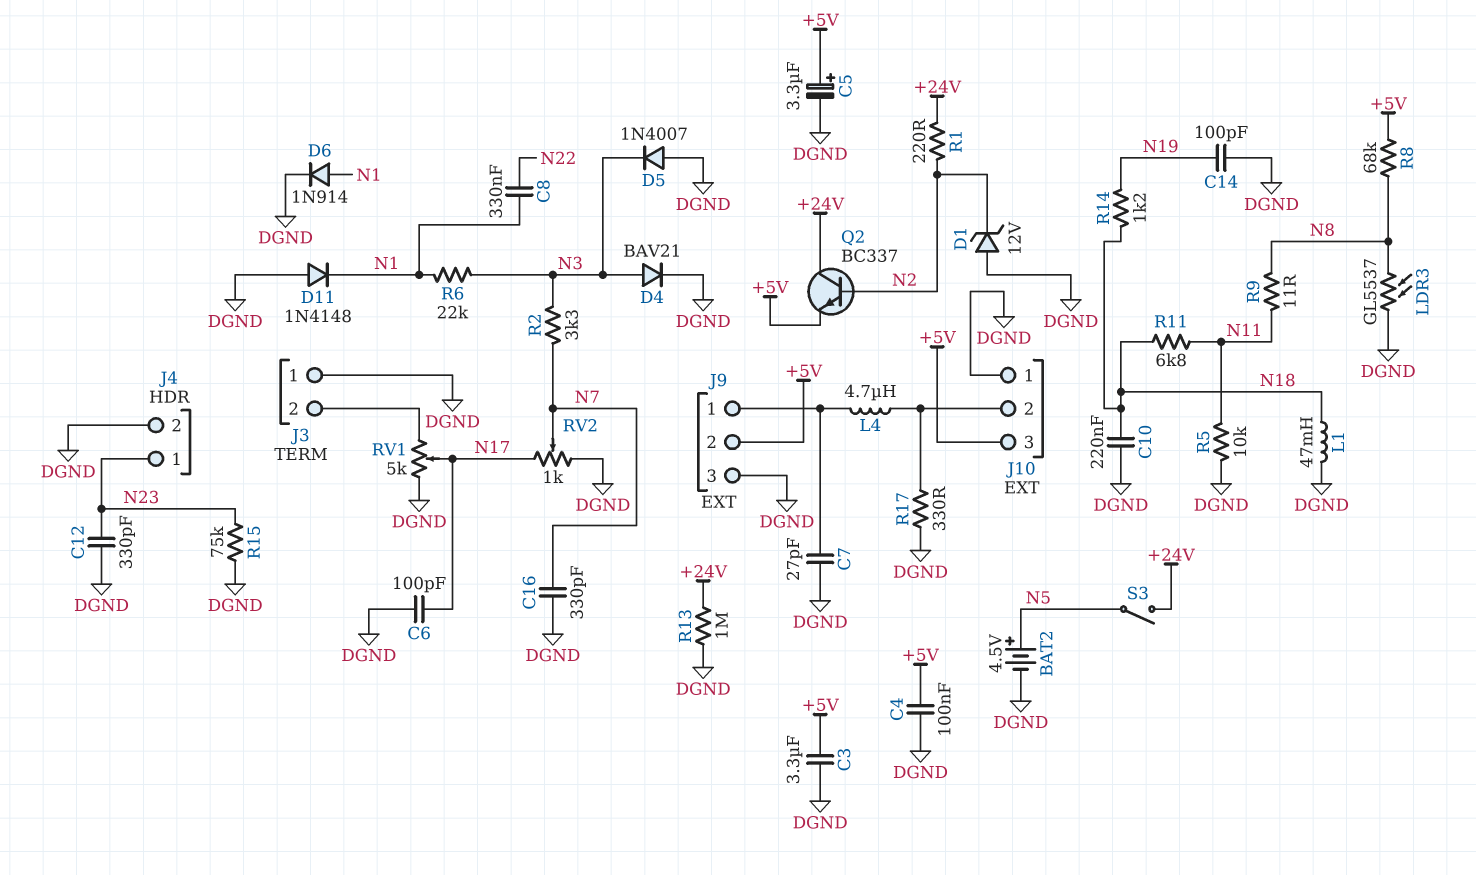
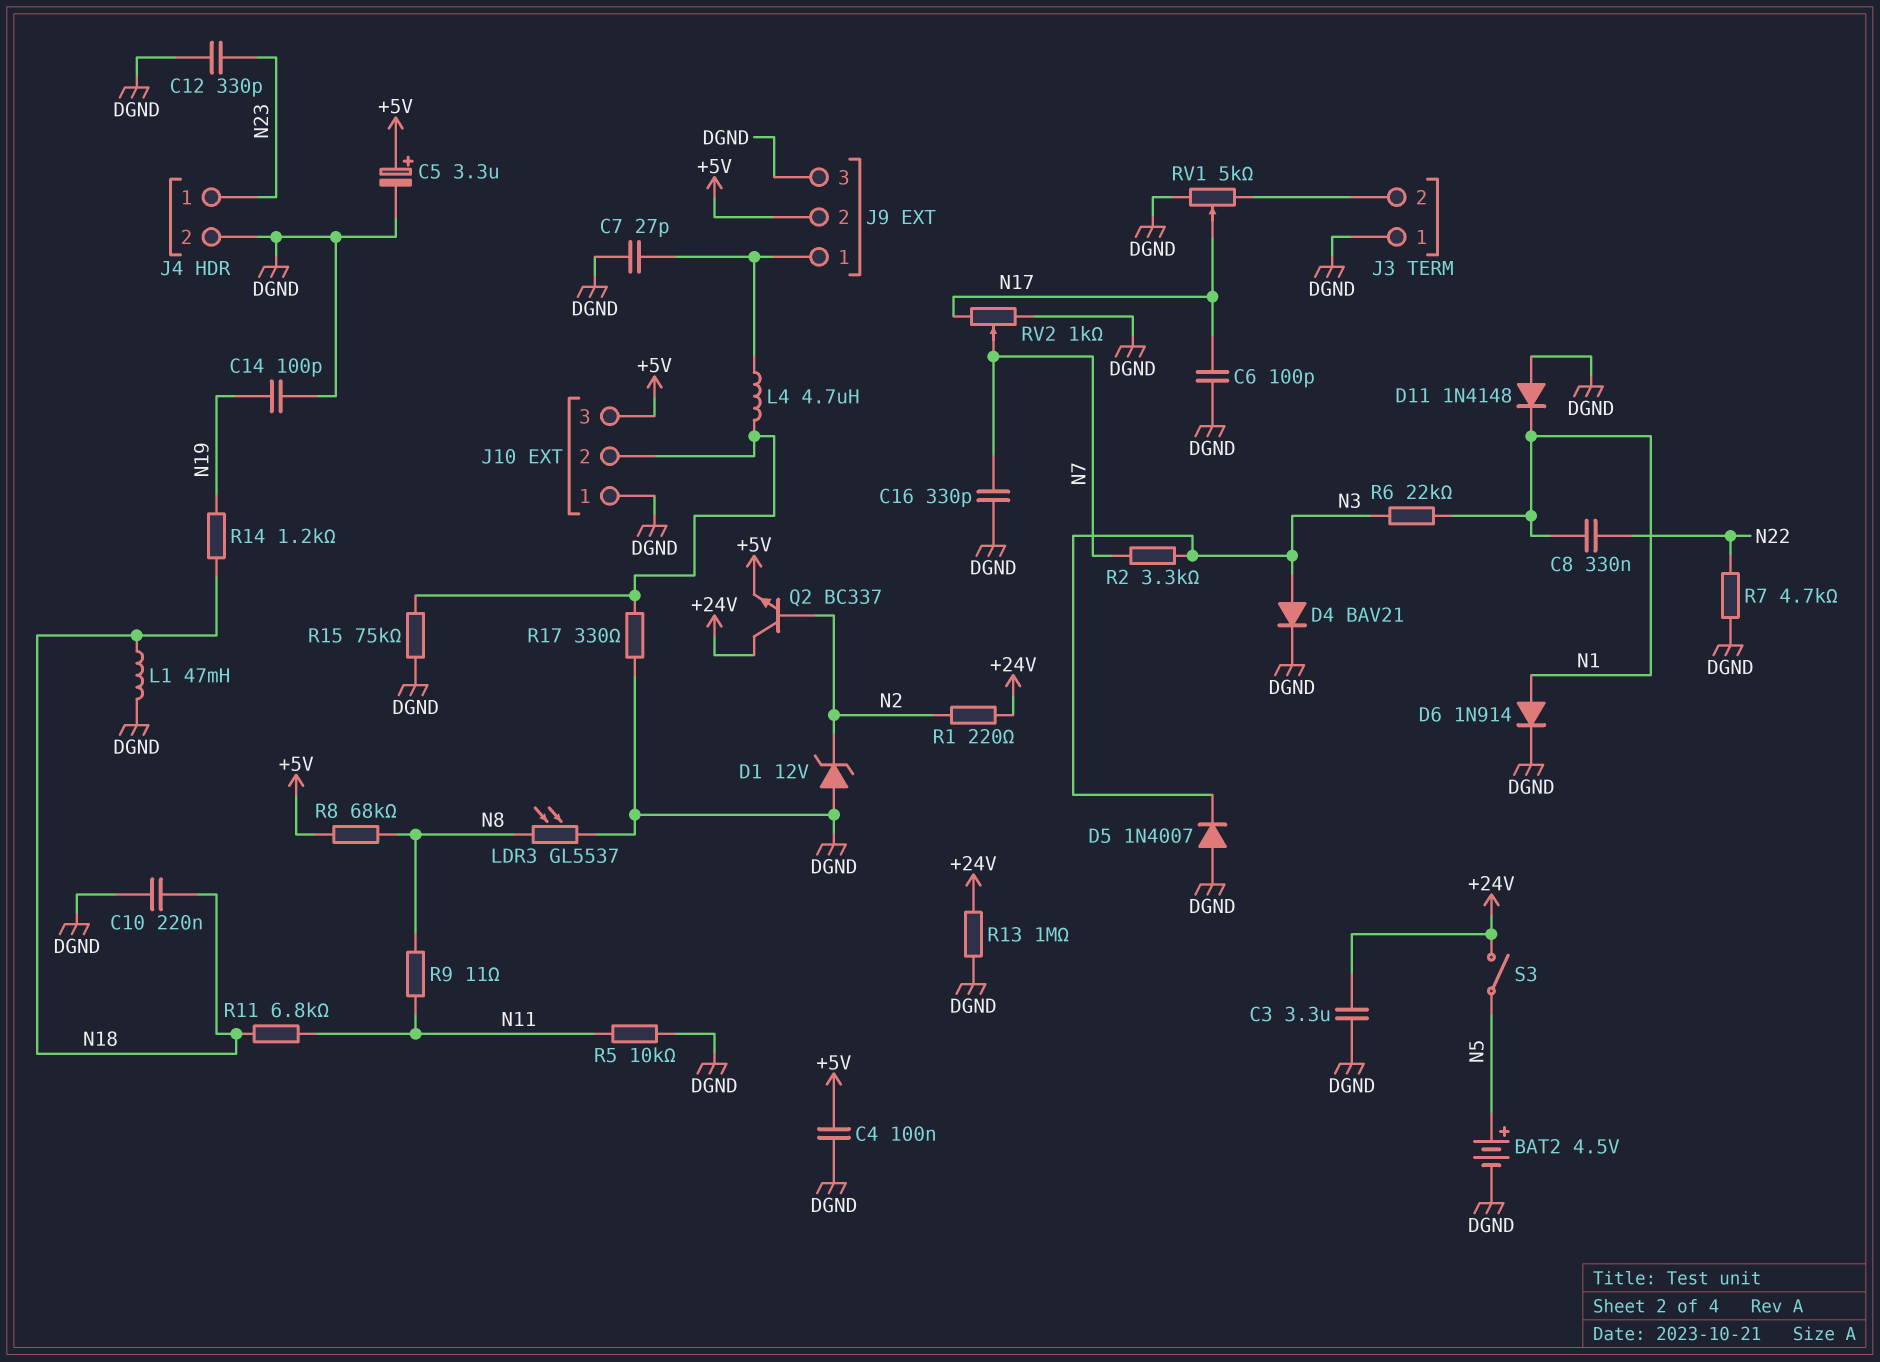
C3: 3.3uF (+5V, DGND) -> 3.3uF (+24V, DGND)
R7: none -> 4.7k (DGND, N22)
R15: 75k (DGND, N23) -> 75k (DGND, J10/2)

